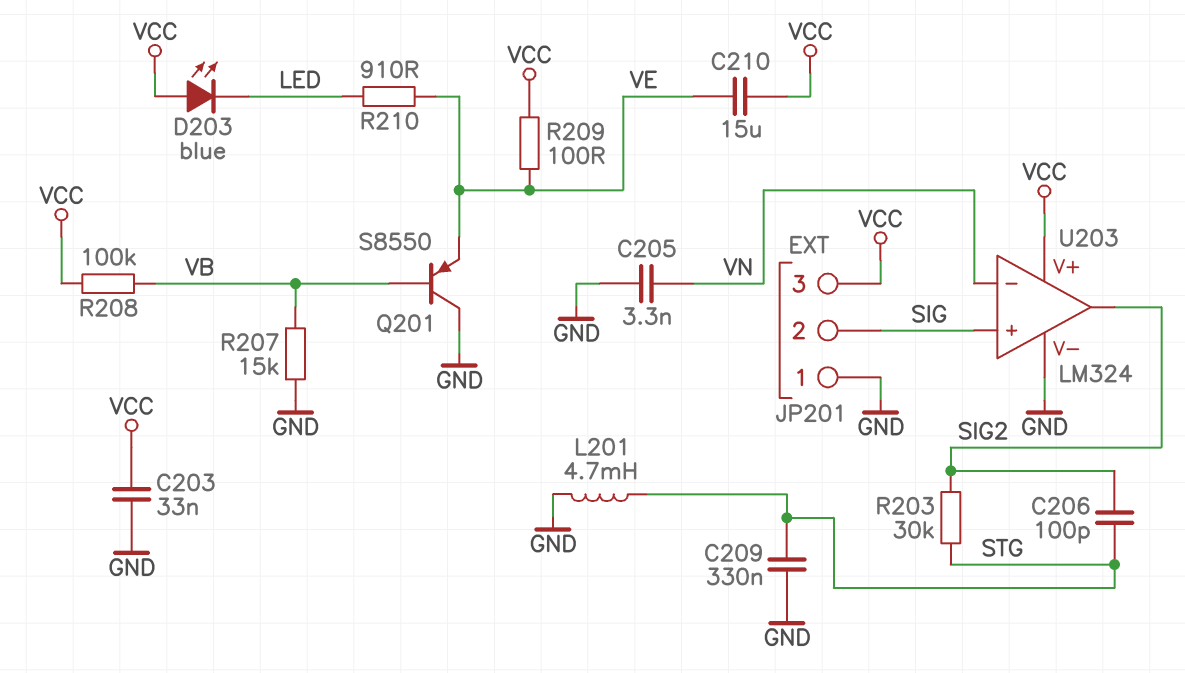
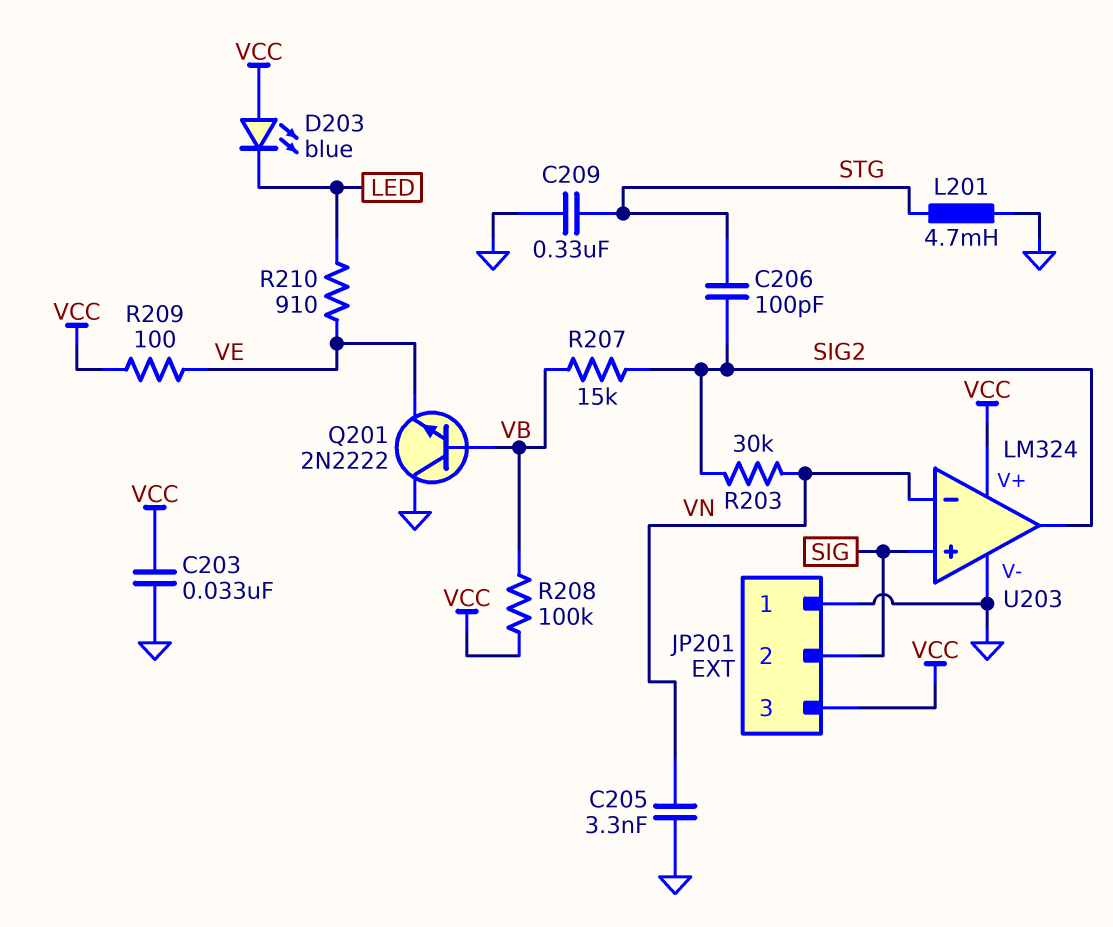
C210: 15uF (VCC, VE) -> none
Q201: PNP S8550 (B VB, C GND, E VE) -> NPN 2N2222 (B VB, C GND, E VE)
R203: 30k (SIG2, STG) -> 30k (SIG2, VN)
R207: 15k (GND, VB) -> 15k (SIG2, VB)

